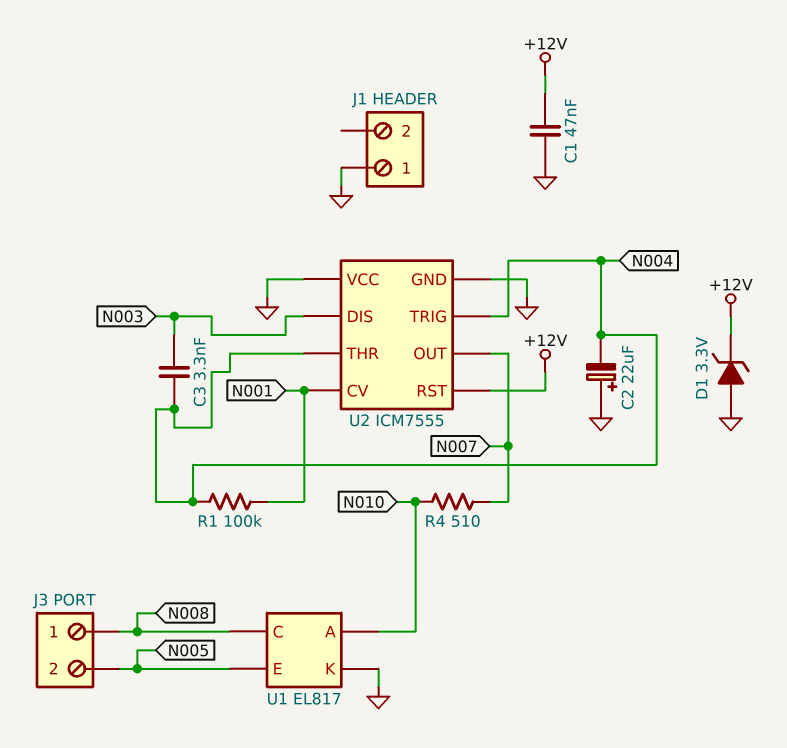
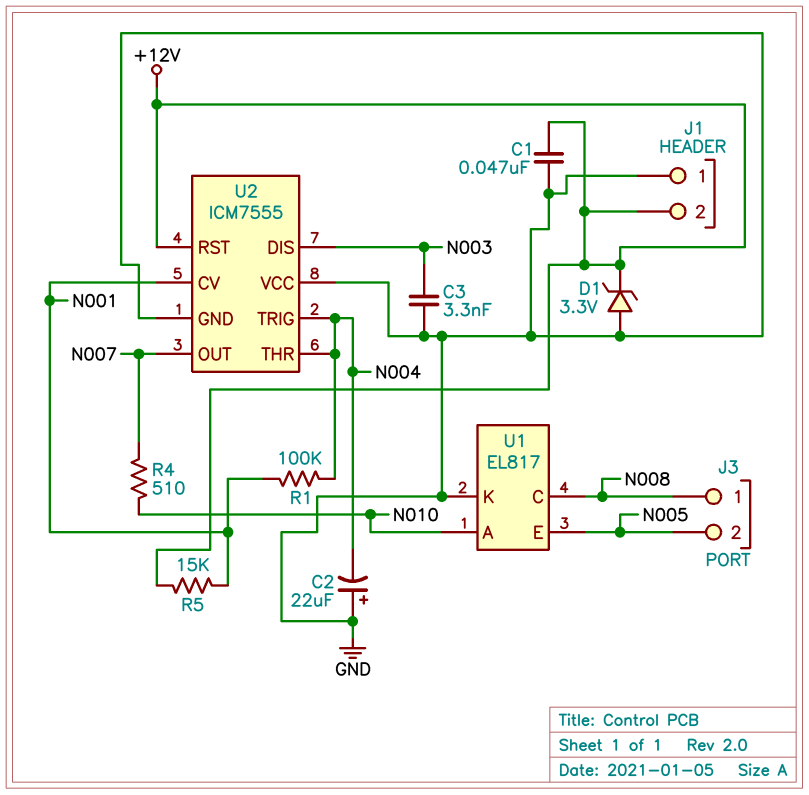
C3: 3.3nF (N003, N004) -> 3.3nF (GND, N003)
J1 pin 2: none -> +12V
R5: none -> 15k (+12V, N001)

